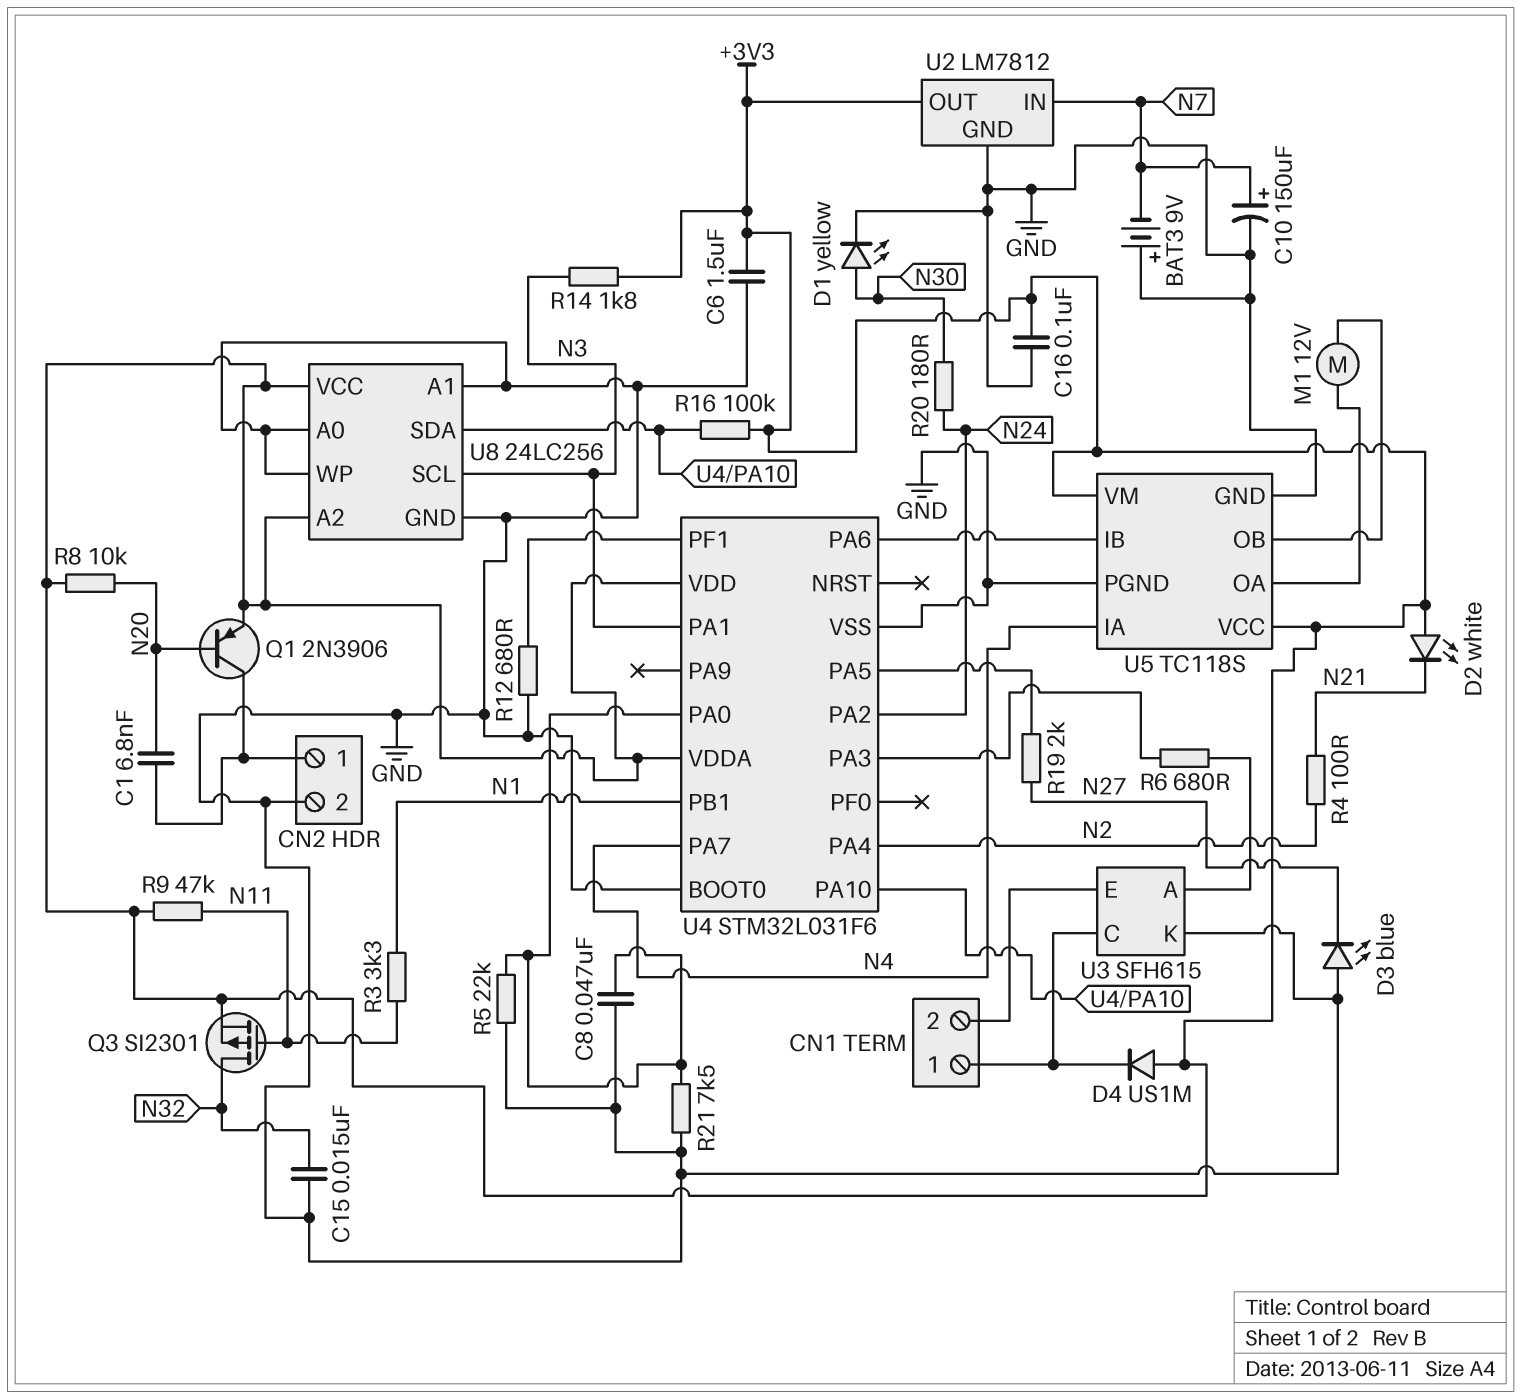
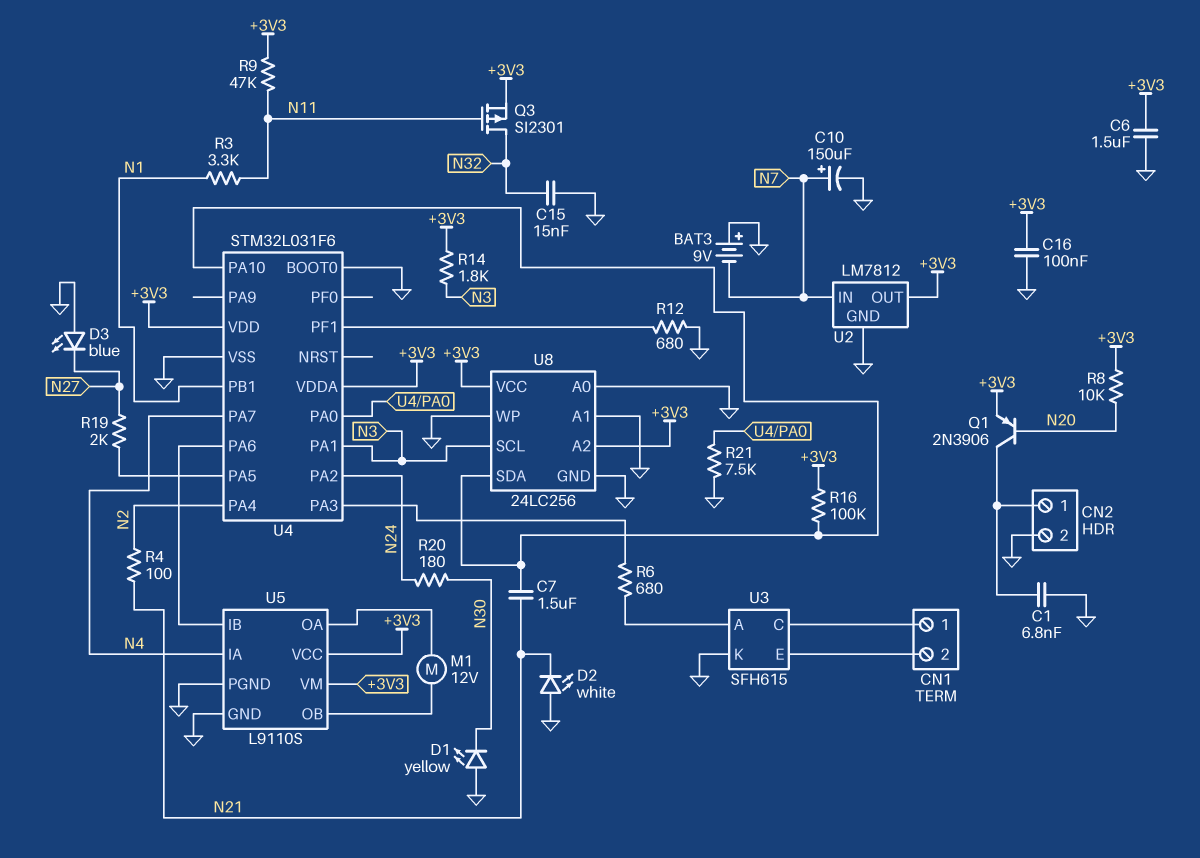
C1: 6.8nF (CN2/1, N20) -> 6.8nF (CN2/1, GND)
C7: none -> 1.5uF (N21, U4/PA10)
C8: 47nF (GND, U4/PA0) -> none
D1: LED yellow (A N30, K GND) -> LED yellow (A GND, K N30)
D2: LED white (A +3V3, K N21) -> LED white (A GND, K N21)
D4: diode US1M (A +3V3, K CN1/1) -> none
R5: 22k (GND, U4/PA0) -> none
U5: TC118S -> L9110S

